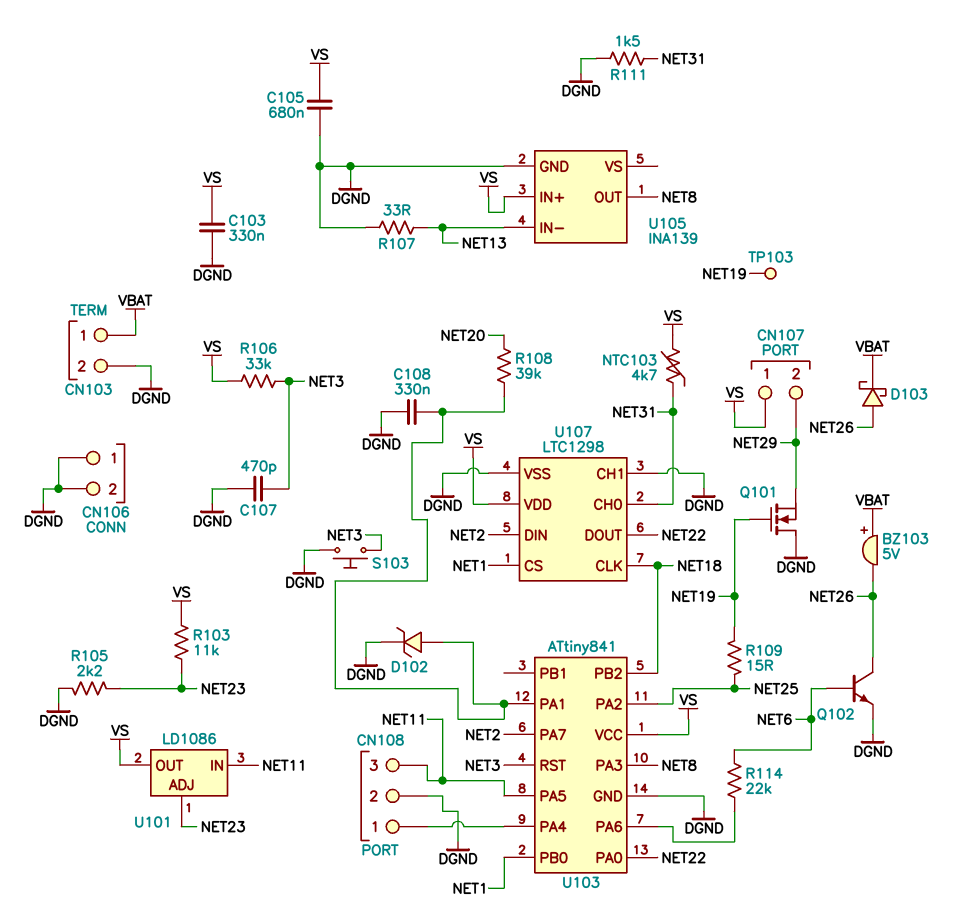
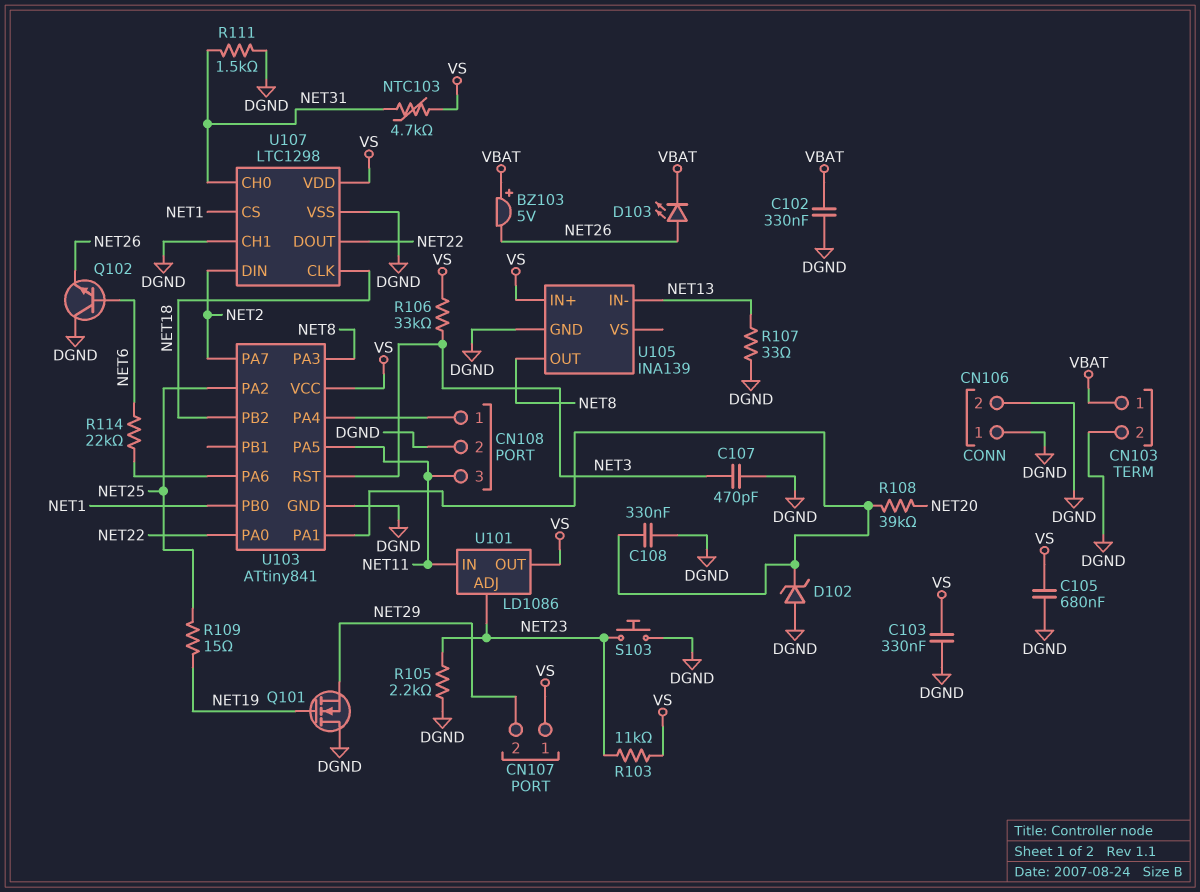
C102: none -> 330nF (DGND, VBAT)
D102: zener (A U103/PA1, K DGND) -> zener (A DGND, K U103/PA1)
D103: schottky (A NET26, K VBAT) -> LED (A NET26, K VBAT)
Q102: NPN (B NET6, C NET26, E DGND) -> NPN (B NET6, C DGND, E NET26)
S103: button (DGND, NET3) -> button (DGND, NET23)
TP103: test point (NET19) -> none

